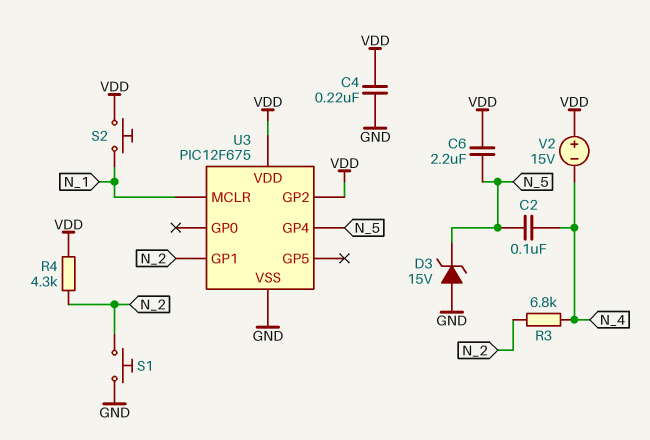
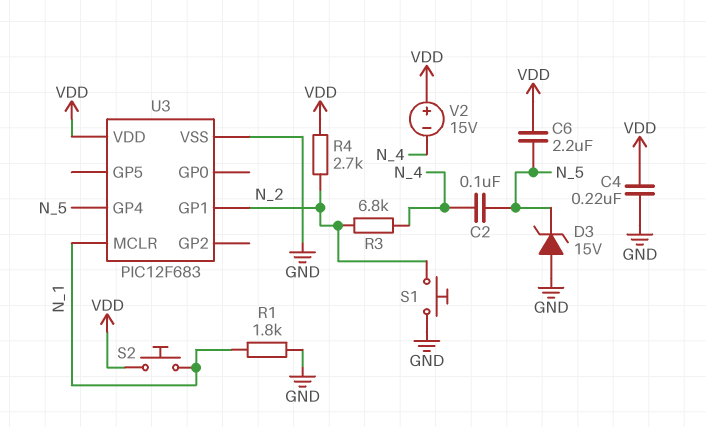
R1: none -> 1.8k (GND, N_1)
R4: 4.3k (N_2, VDD) -> 2.7k (N_2, VDD)
U3: PIC12F675 -> PIC12F683
U3 pin GP2: VDD -> none

